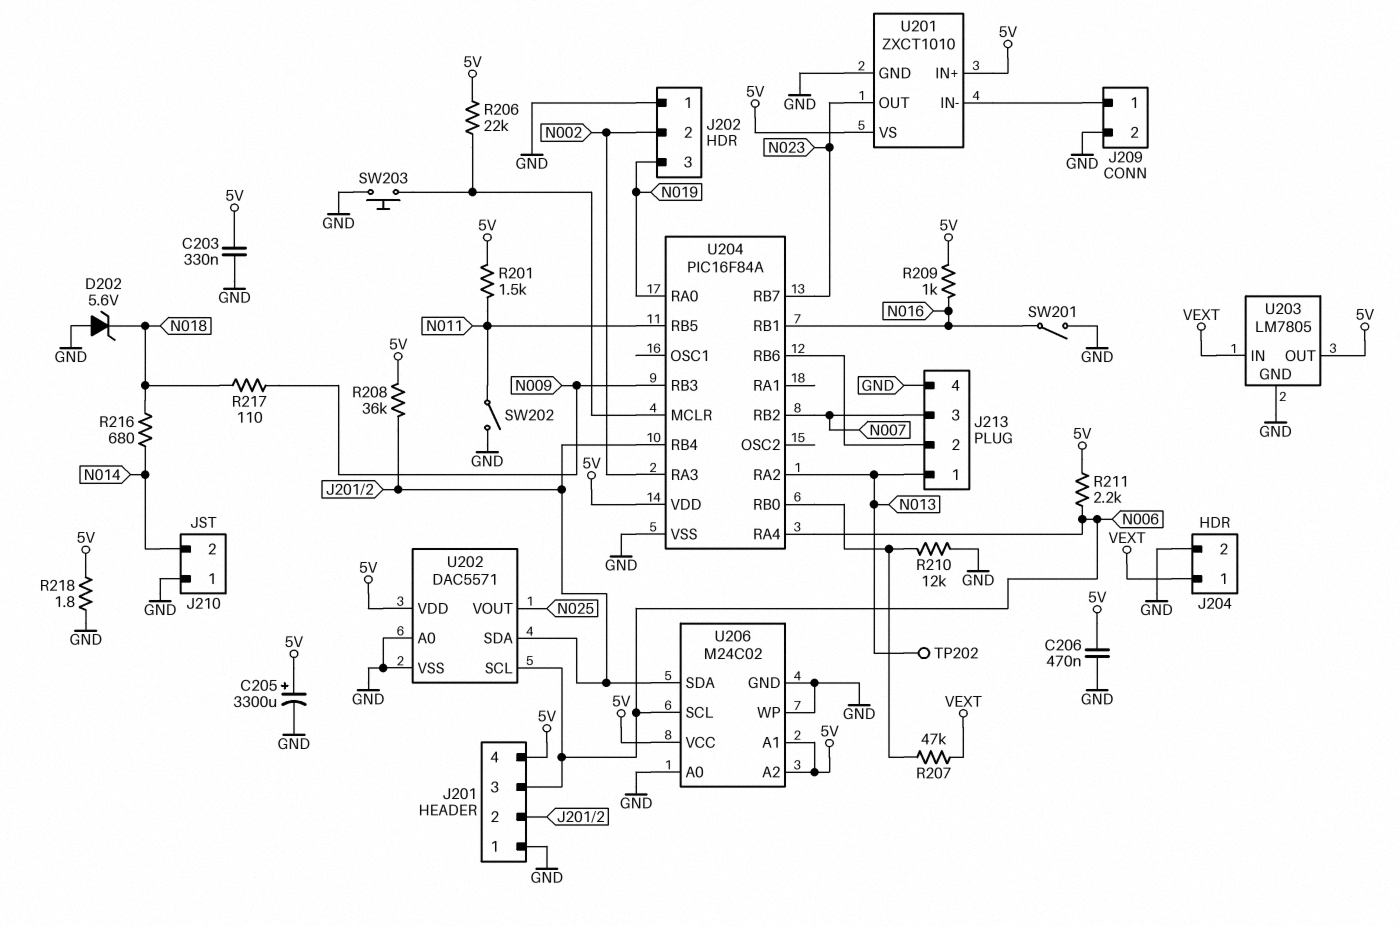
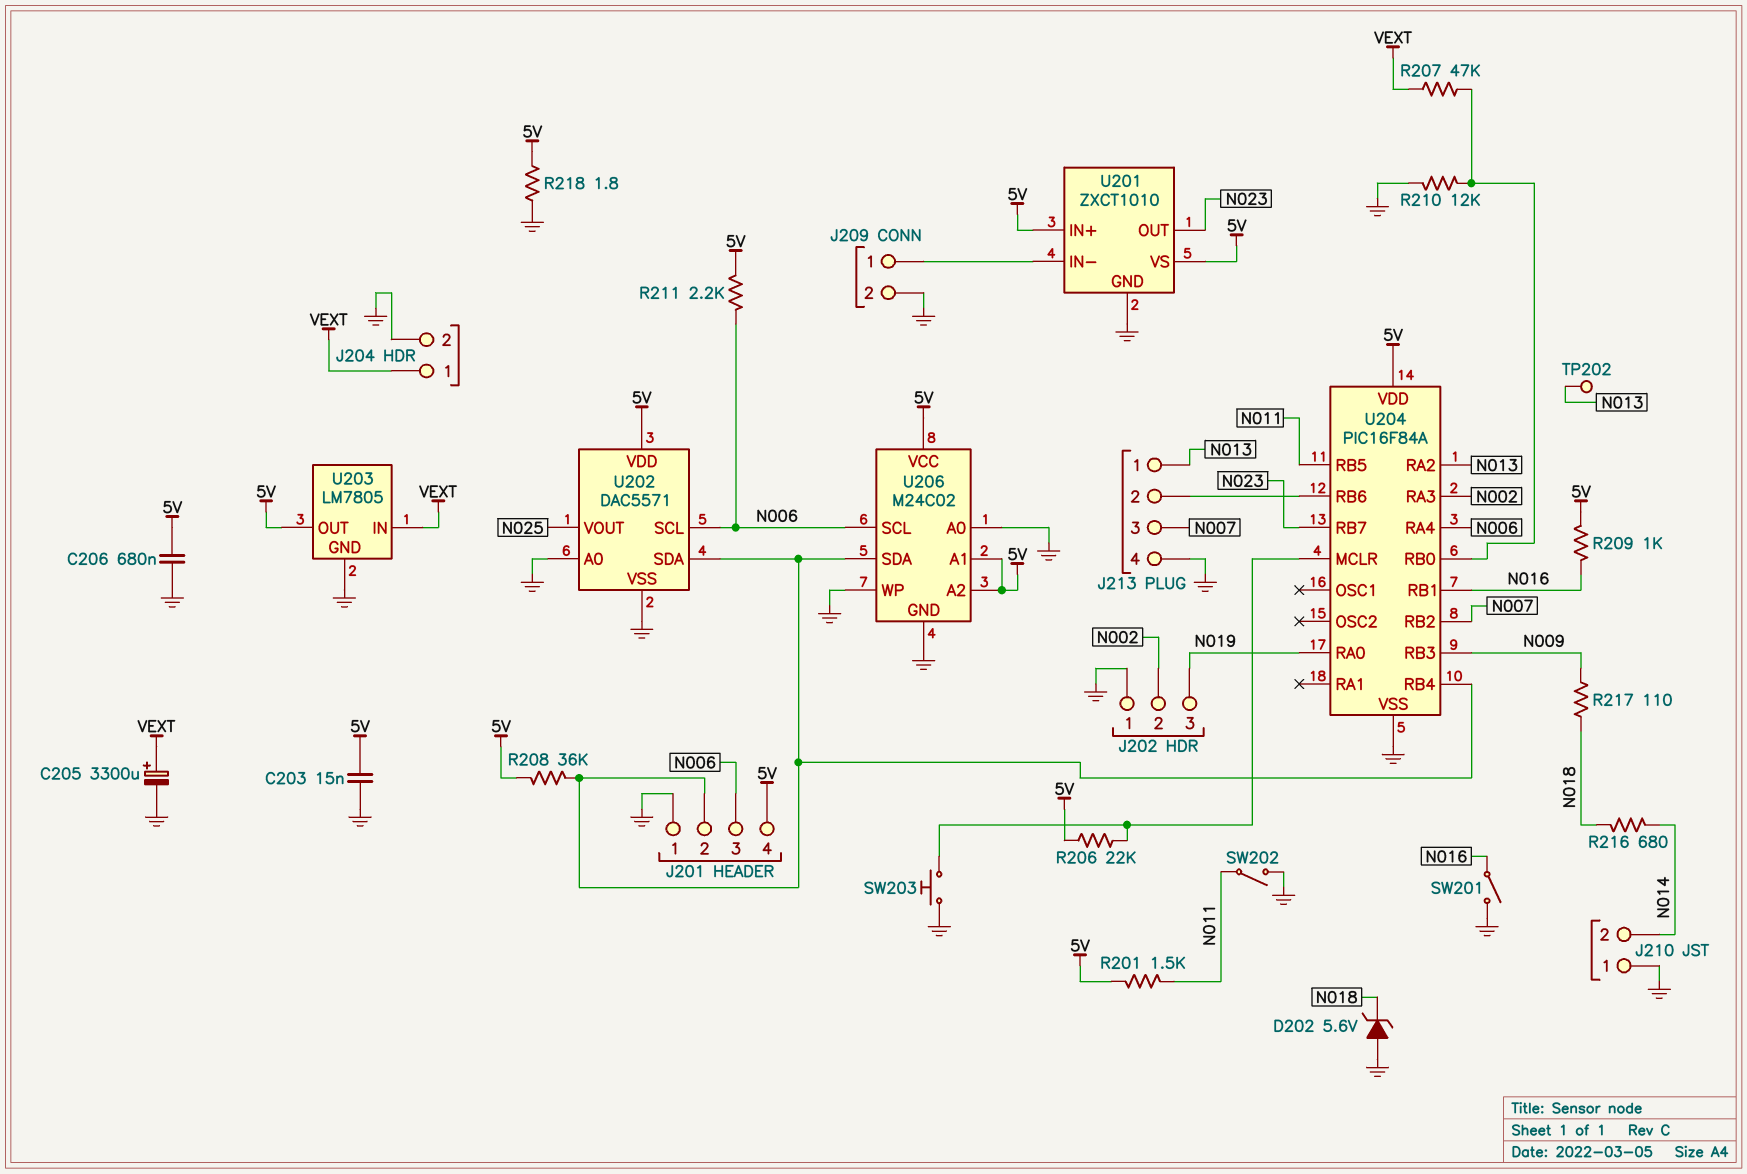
C203: 330nF (5V, GND) -> 15nF (5V, GND)
C205: 3300uF (plus 5V, minus GND) -> 3300uF (plus VEXT, minus GND)
C206: 470nF (5V, GND) -> 680nF (5V, GND)

